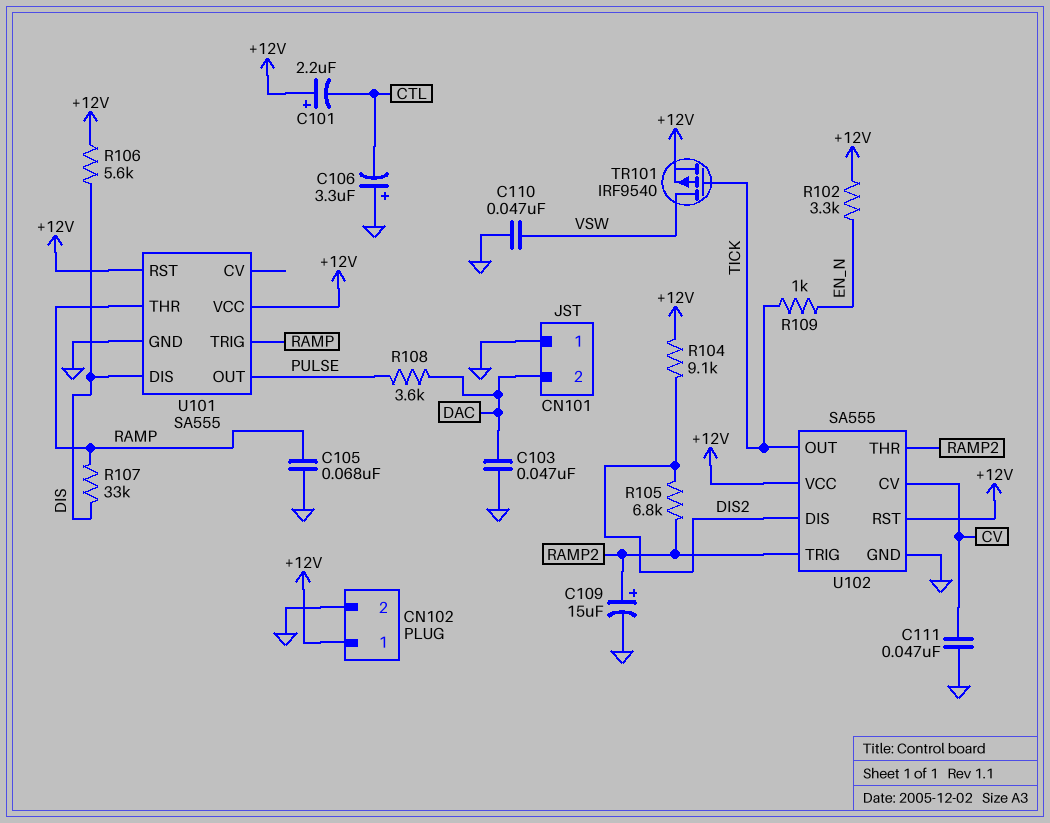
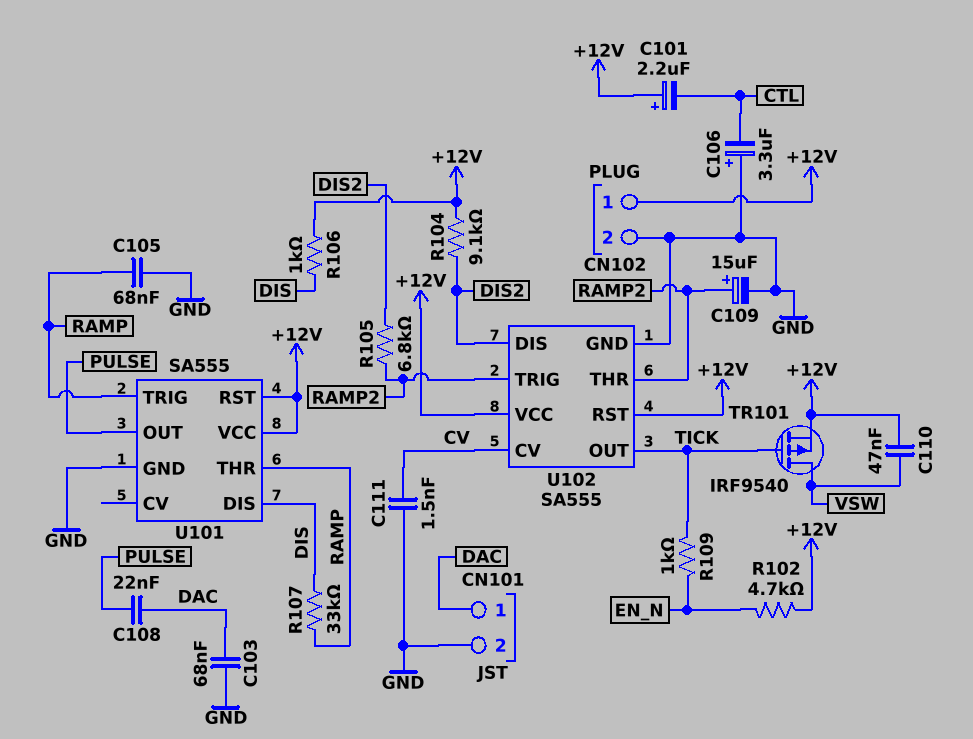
C103: 47nF (DAC, GND) -> 68nF (DAC, GND)
C108: none -> 22nF (DAC, PULSE)
C110: 47nF (GND, VSW) -> 47nF (+12V, VSW)
C111: 47nF (CV, GND) -> 1.5nF (CV, GND)
CN101 pin 1: GND -> DAC
CN101 pin 2: DAC -> GND
R102: 3.3k (+12V, EN_N) -> 4.7k (+12V, EN_N)
R106: 5.6k (+12V, DIS) -> 1k (+12V, DIS)
R108: 3.6k (DAC, PULSE) -> none

